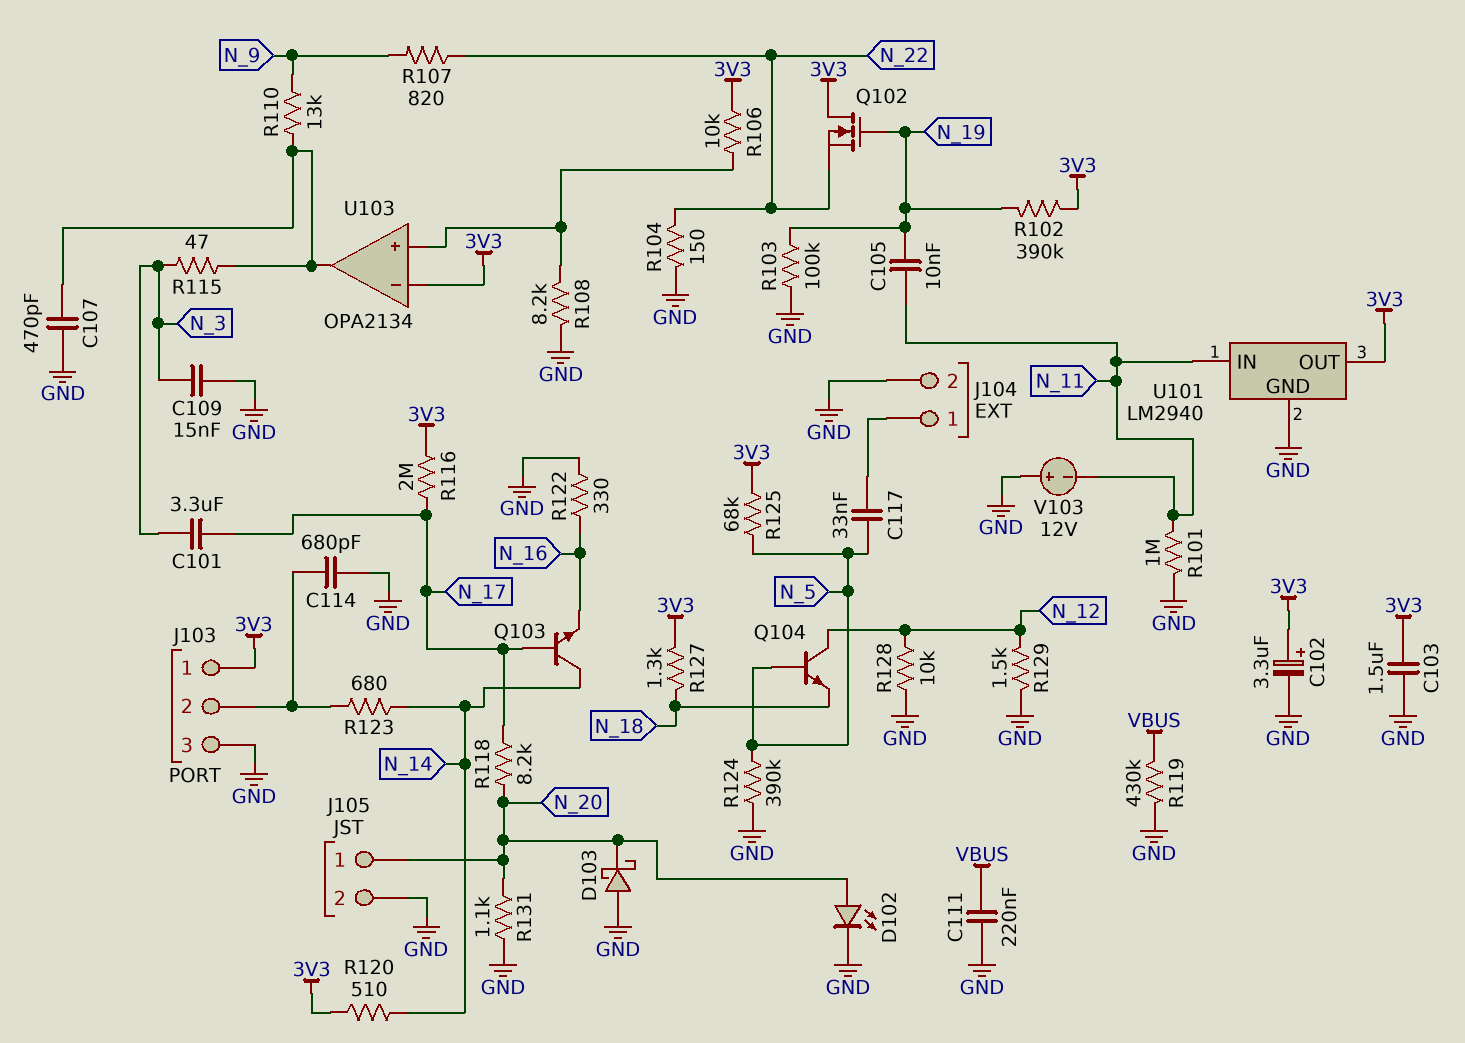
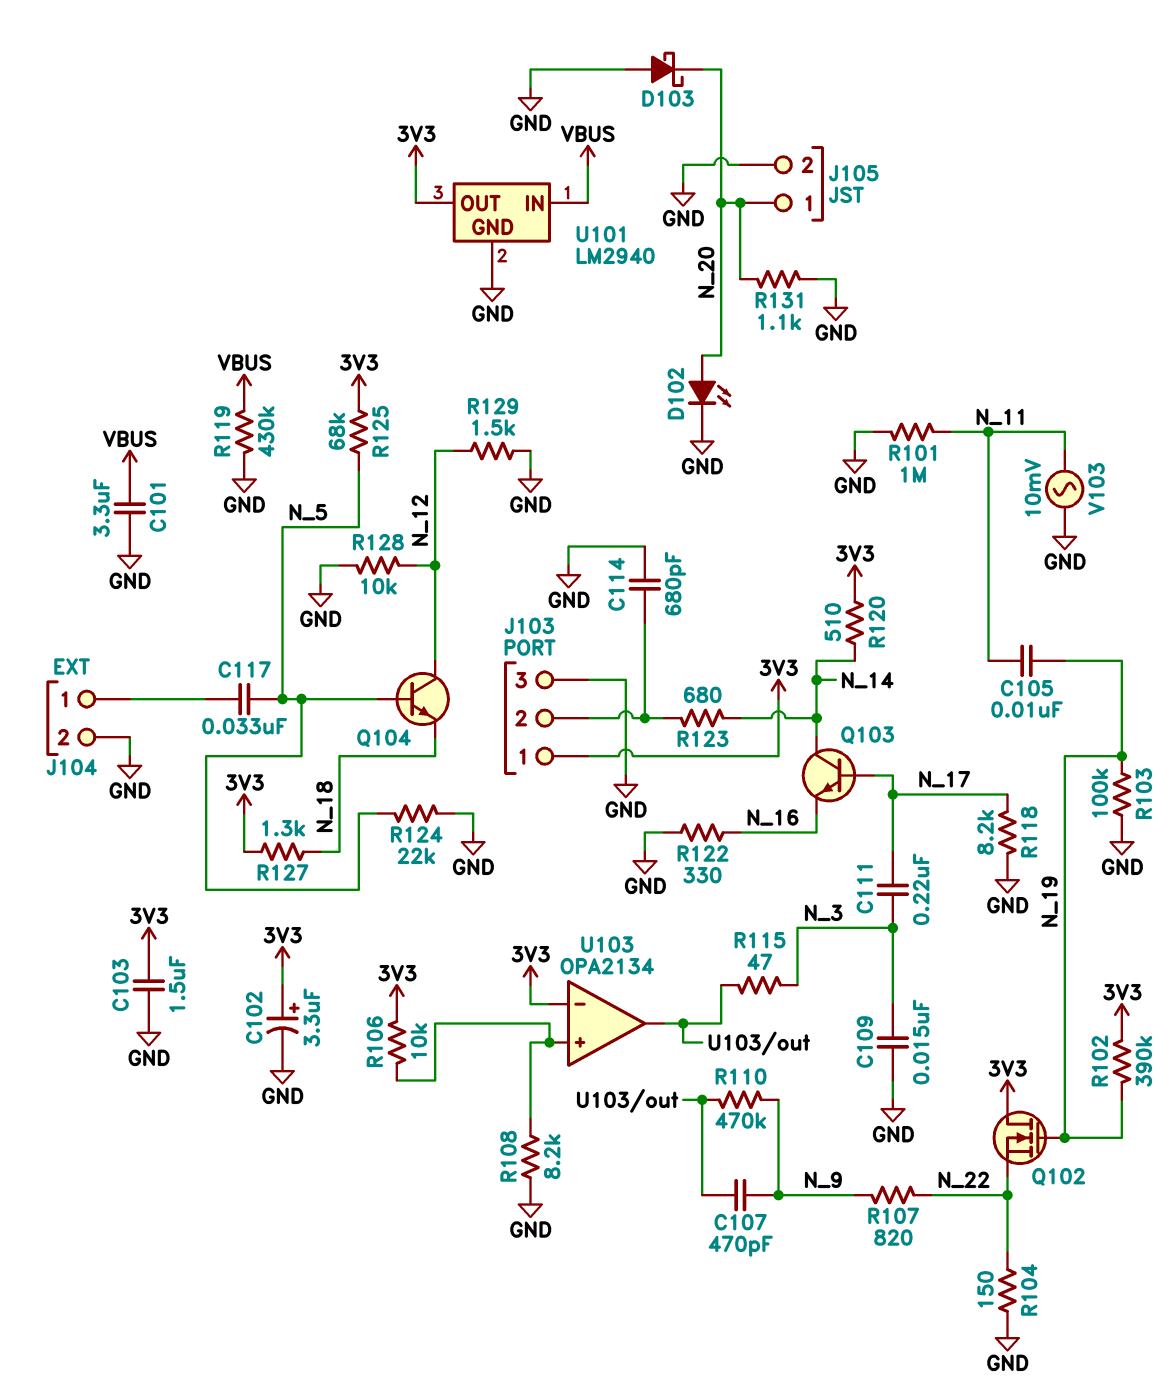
C101: 3.3uF (N_3, N_17) -> 3.3uF (GND, VBUS)
C107: 470pF (GND, U103/out) -> 470pF (N_9, U103/out)
C111: 220nF (GND, VBUS) -> 220nF (N_3, N_17)
R110: 13k (N_9, U103/out) -> 470k (N_9, U103/out)
R116: 2M (3V3, N_17) -> none
R118: 8.2k (N_17, N_20) -> 8.2k (GND, N_17)
R124: 390k (GND, N_5) -> 22k (GND, N_5)
U101 pin IN: N_11 -> VBUS
V103: 12V (plus GND, minus N_11) -> AC 10mV (GND, N_11)

